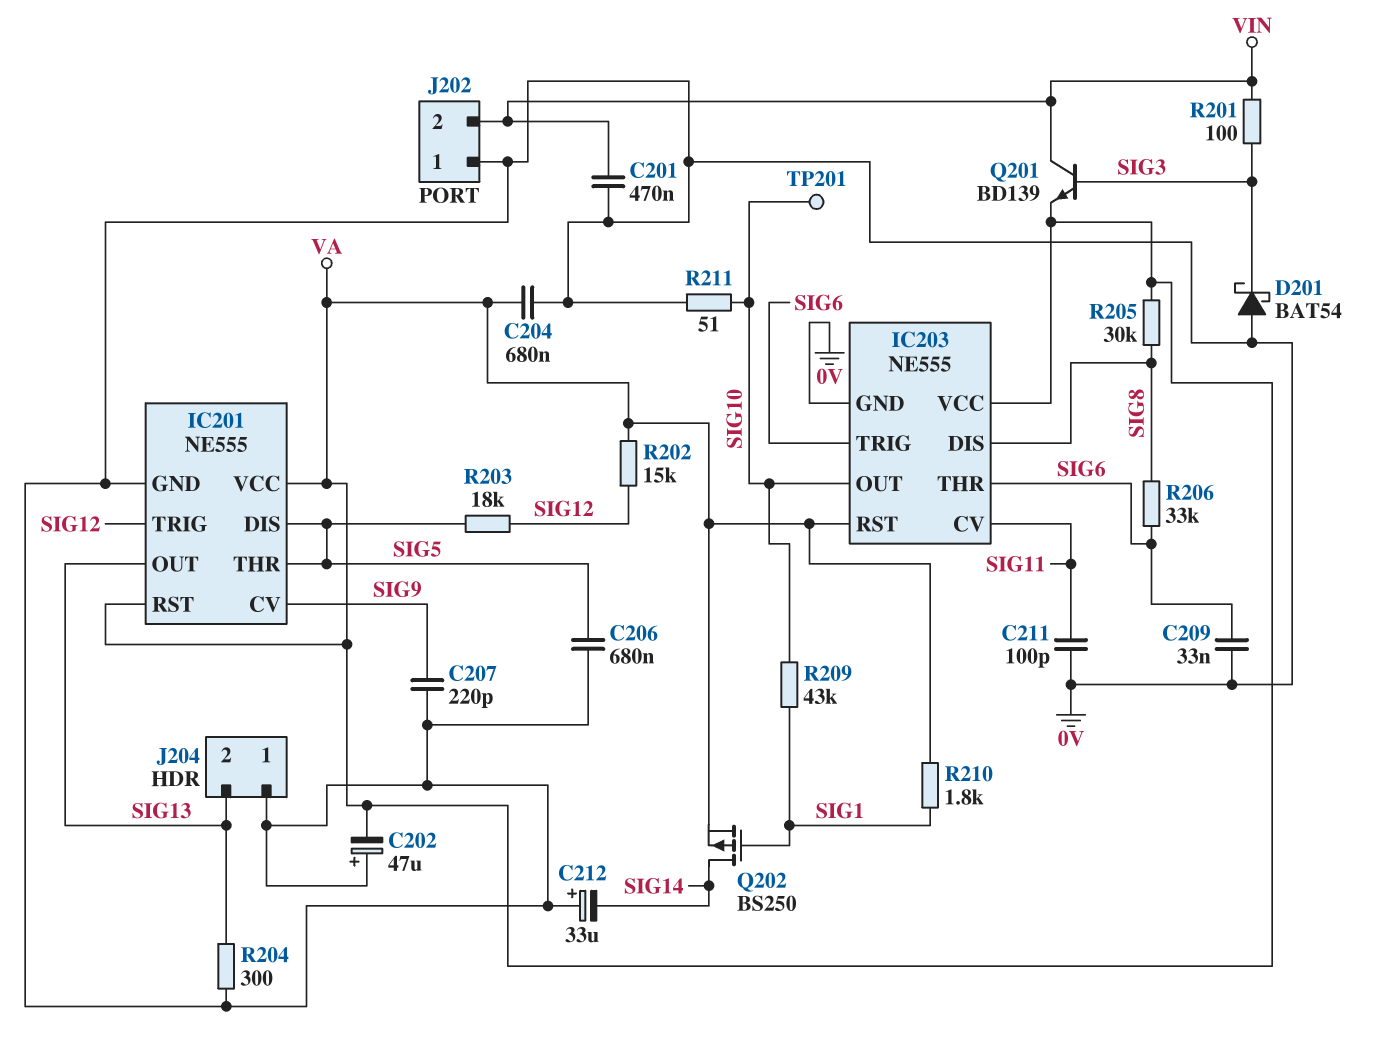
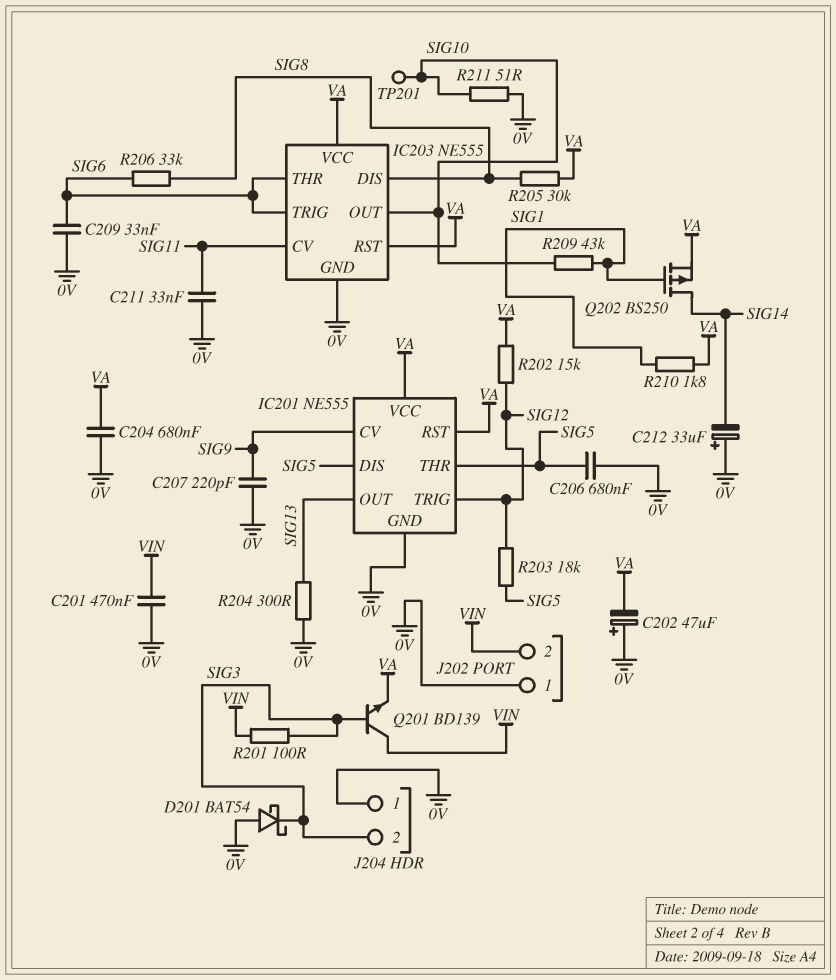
C211: 100pF (0V, SIG11) -> 33nF (0V, SIG11)
J204 pin 2: SIG13 -> SIG3

